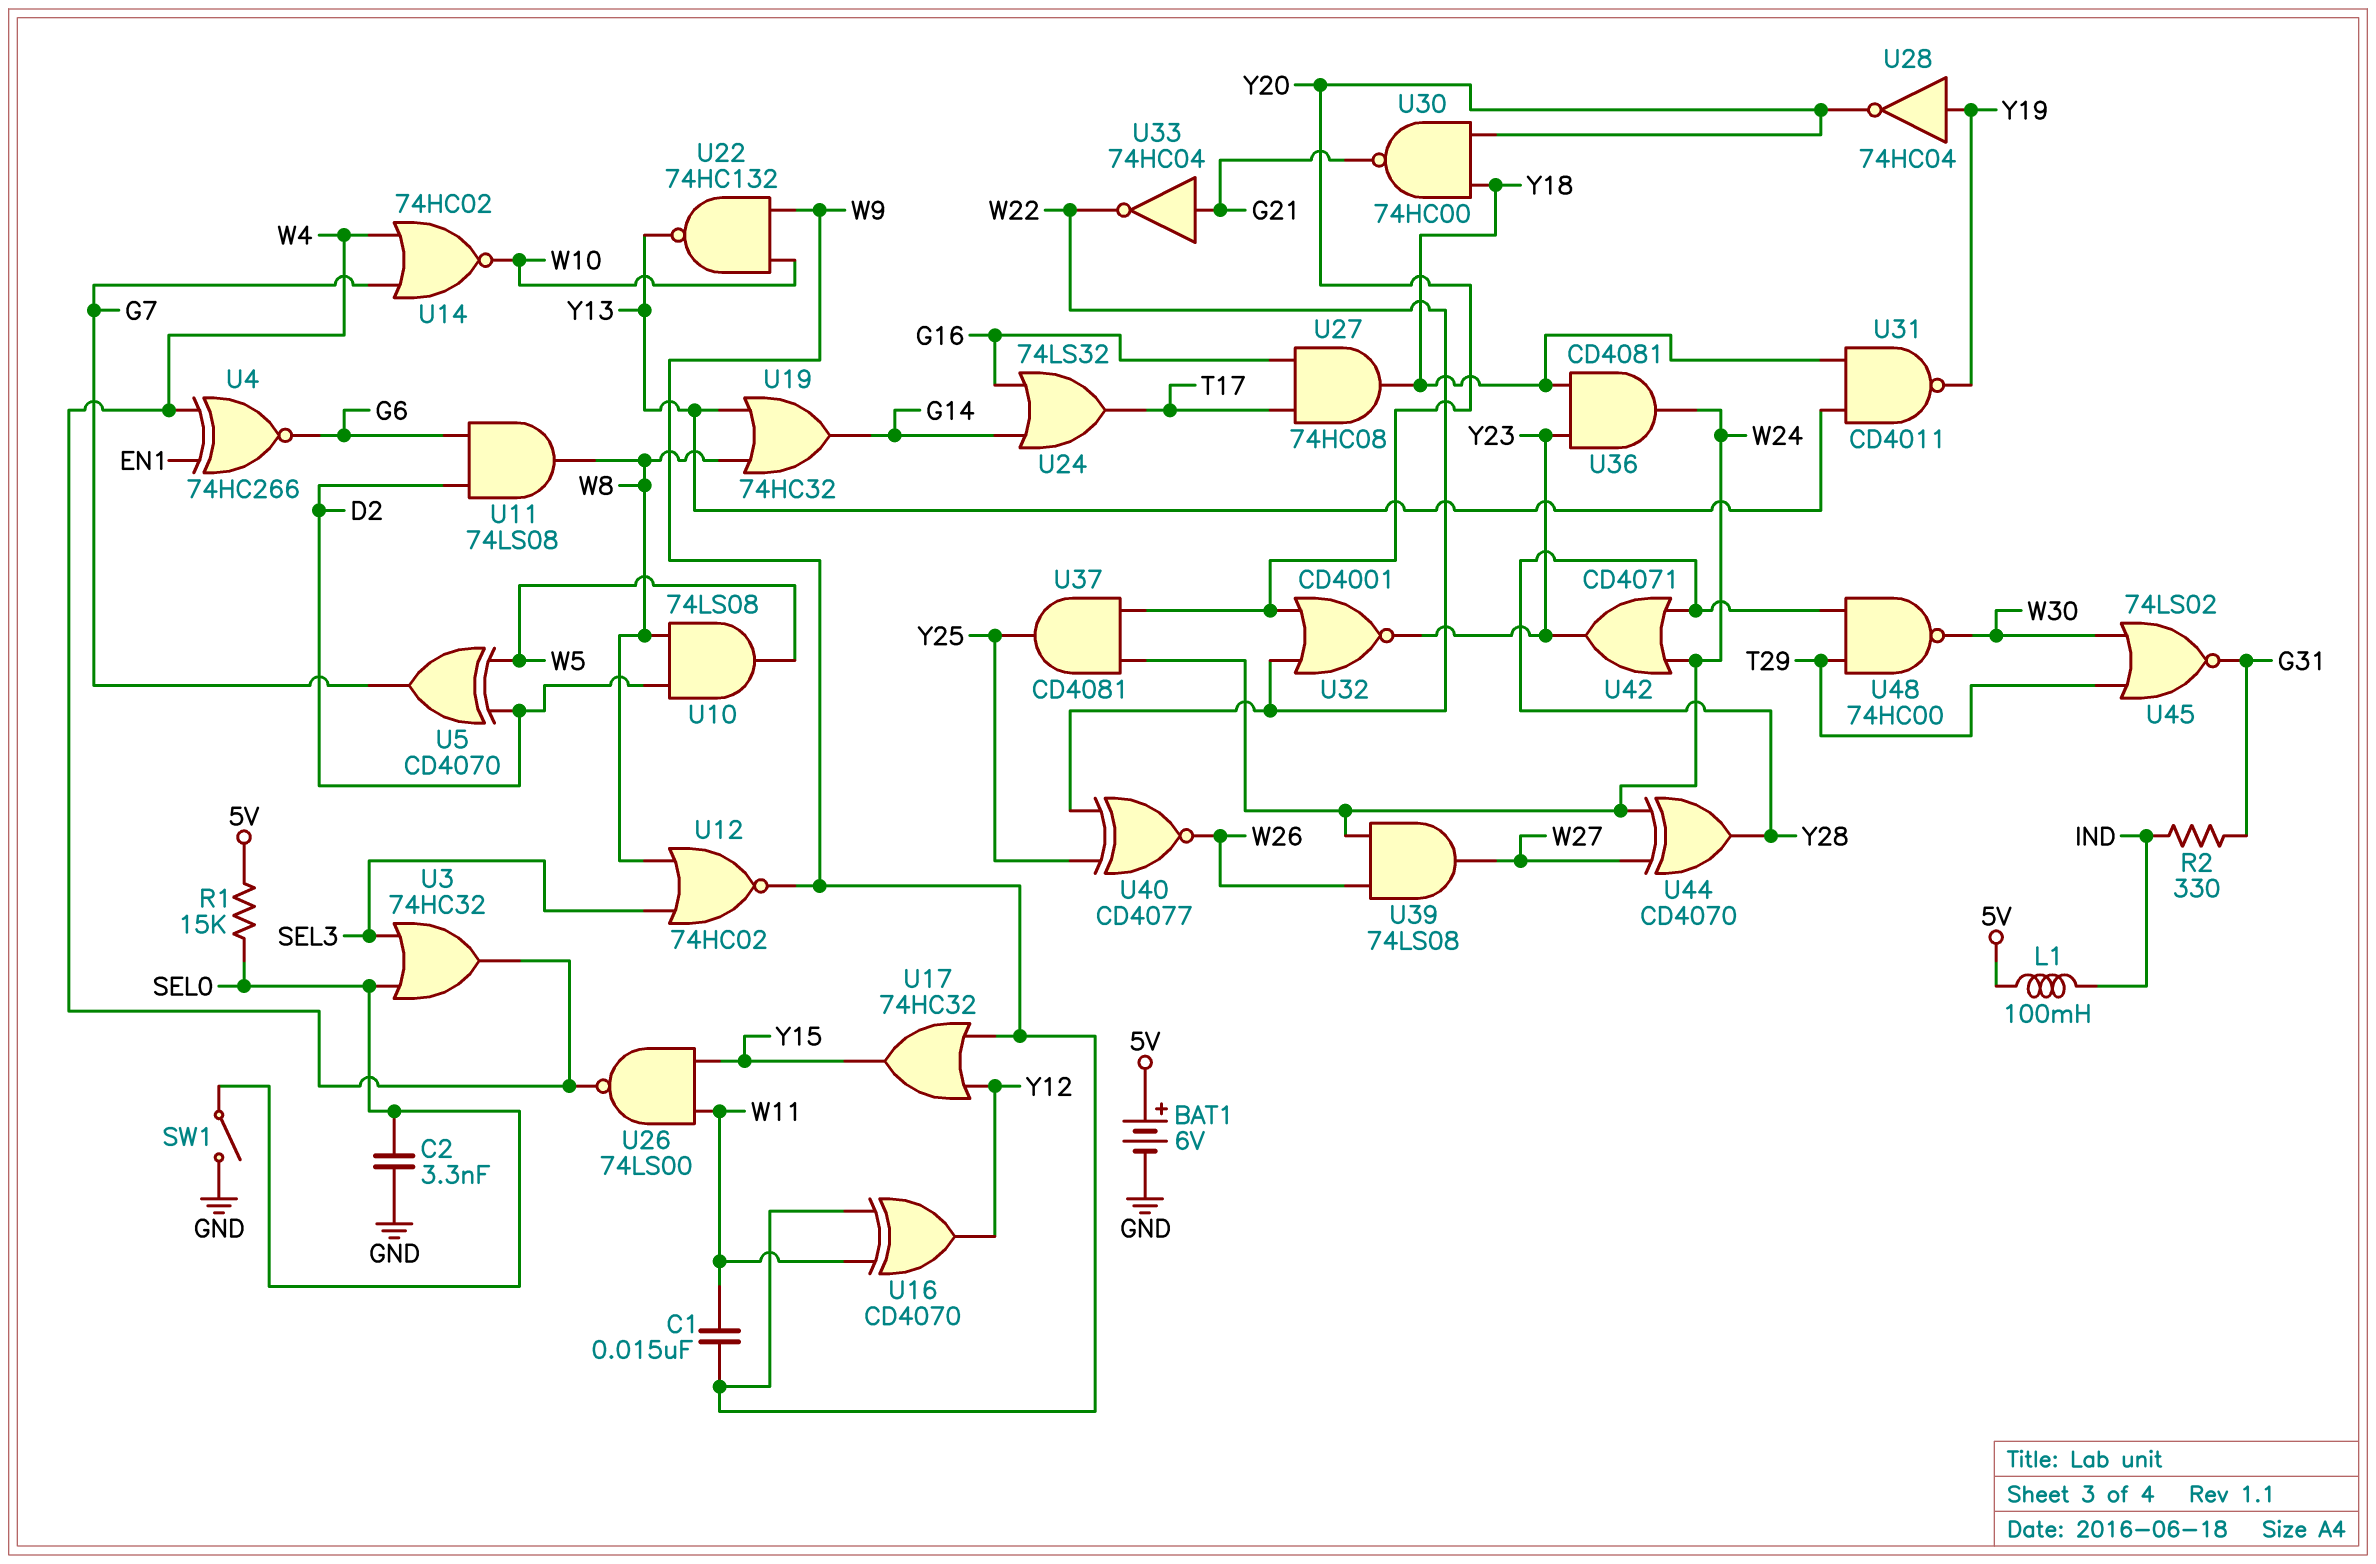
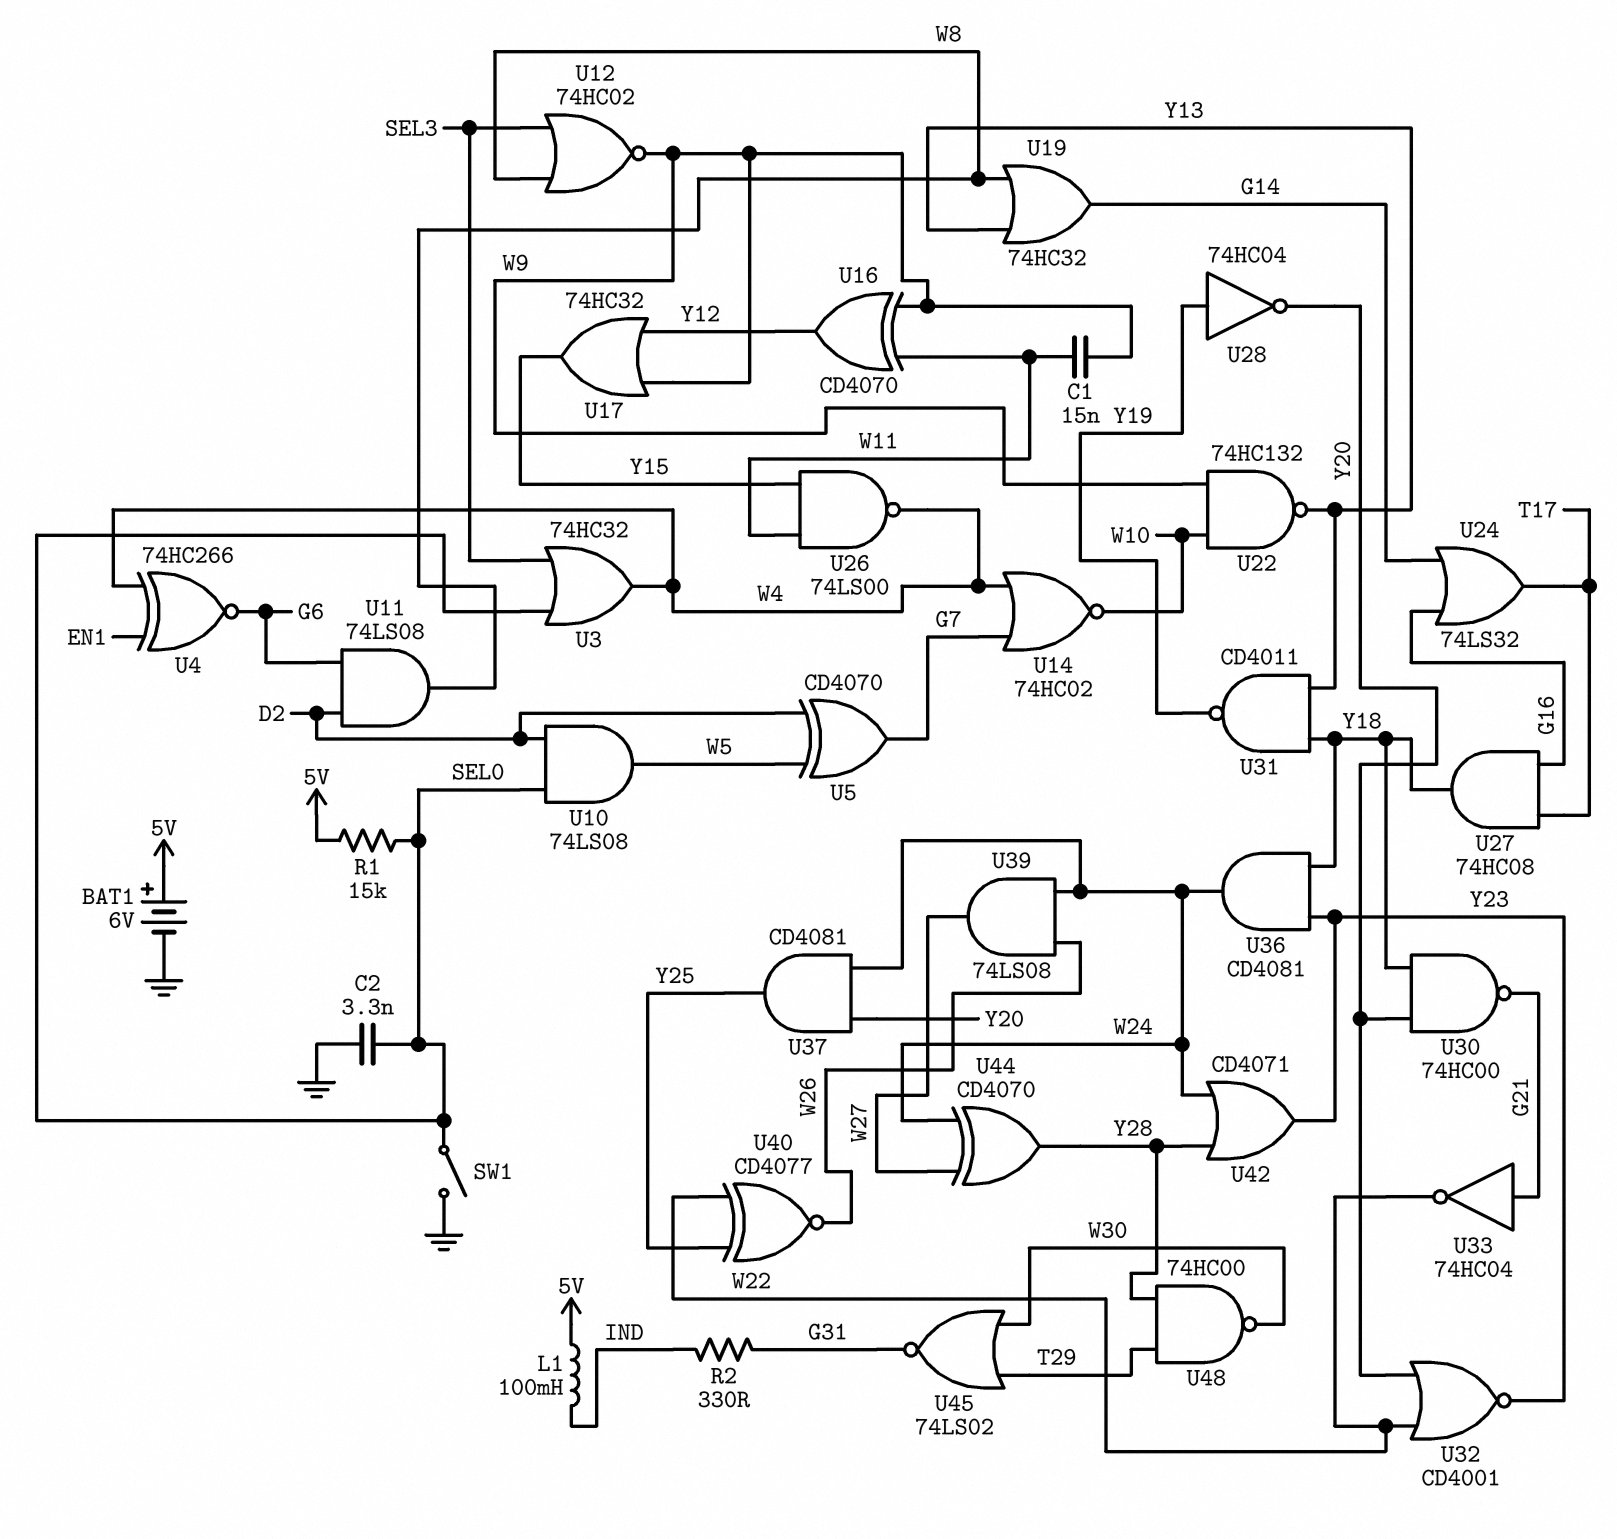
U10: AND 74LS08 (in D2, in W8, out W5) -> AND 74LS08 (in D2, in SEL0, out W5)

